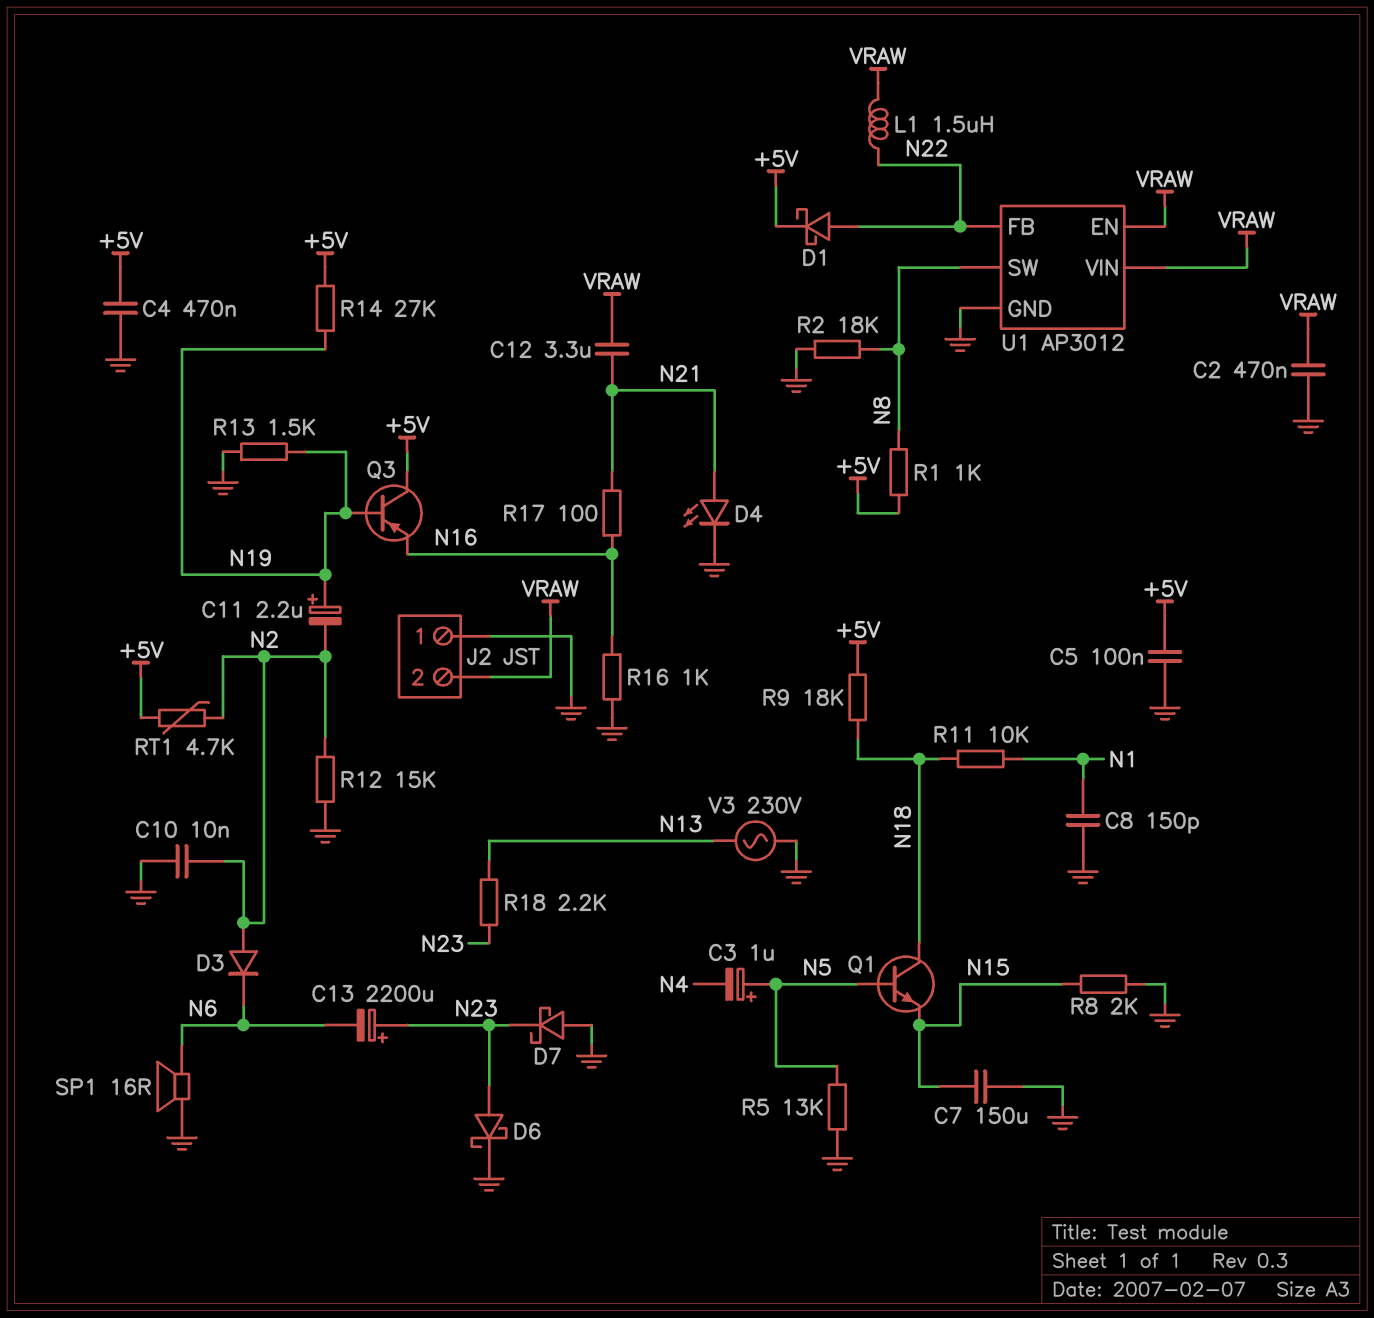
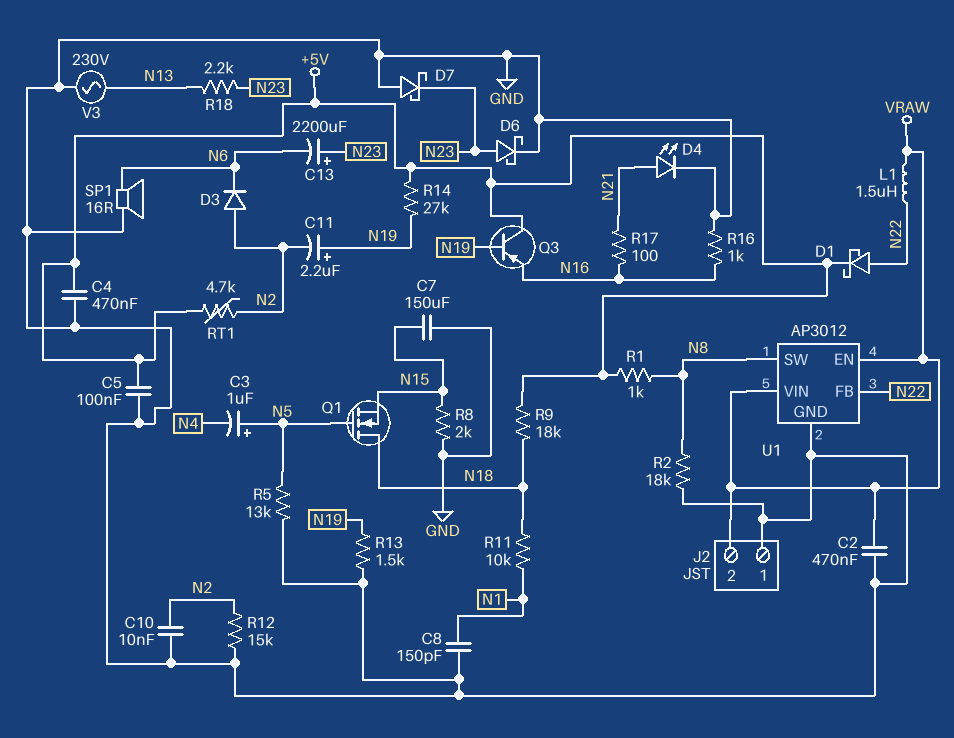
C12: 3.3uF (N21, VRAW) -> none
Q1: NPN (B N5, C N18, E N15) -> NMOS (G N5, D N18, S N15)

